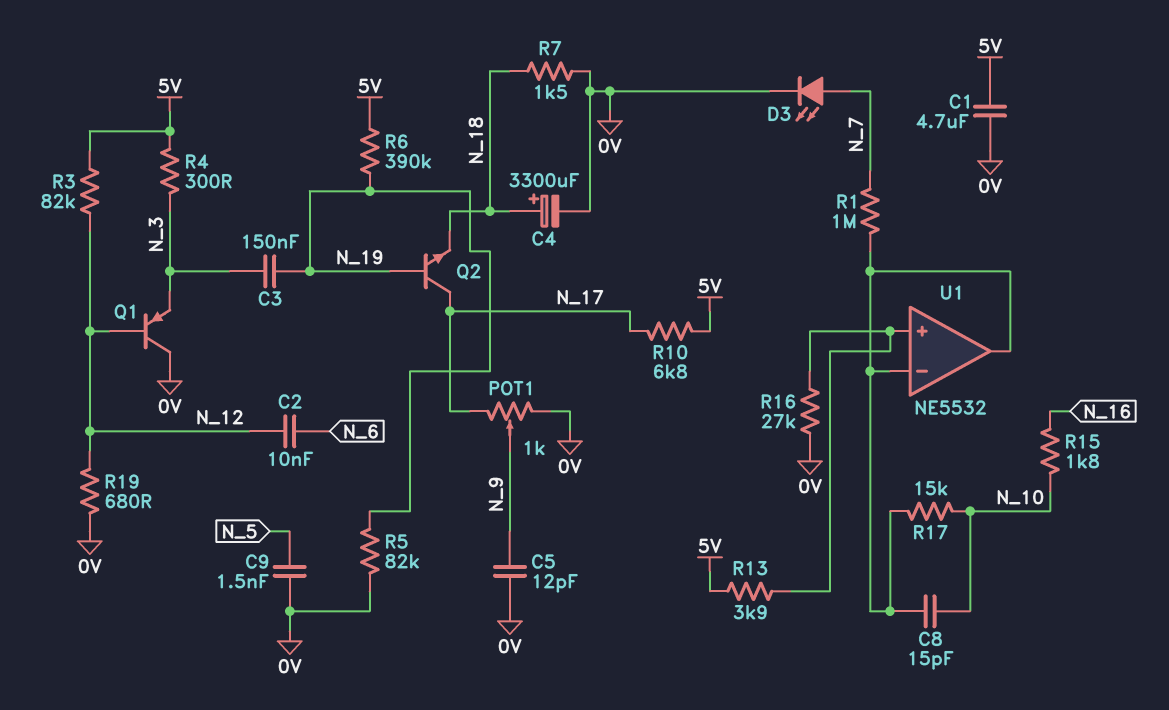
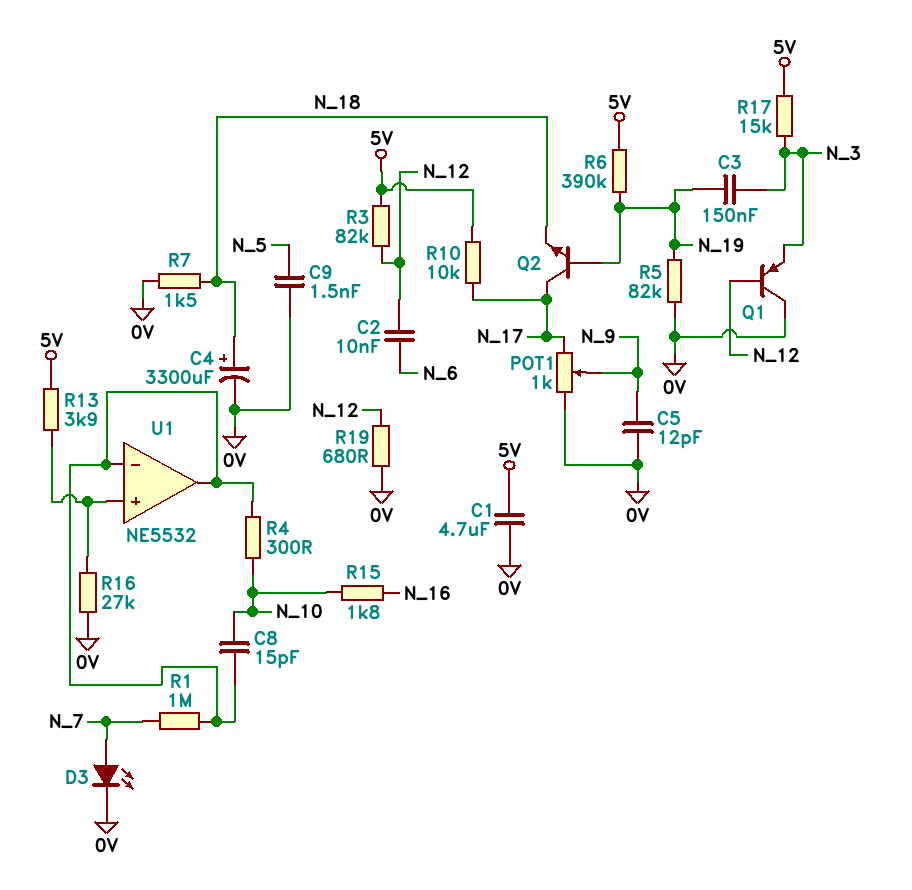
R4: 300 (5V, N_3) -> 300 (N_10, U1/in-)
R10: 6.8k (5V, N_17) -> 10k (5V, N_17)
R17: 15k (N_10, U1/in-) -> 15k (5V, N_3)

